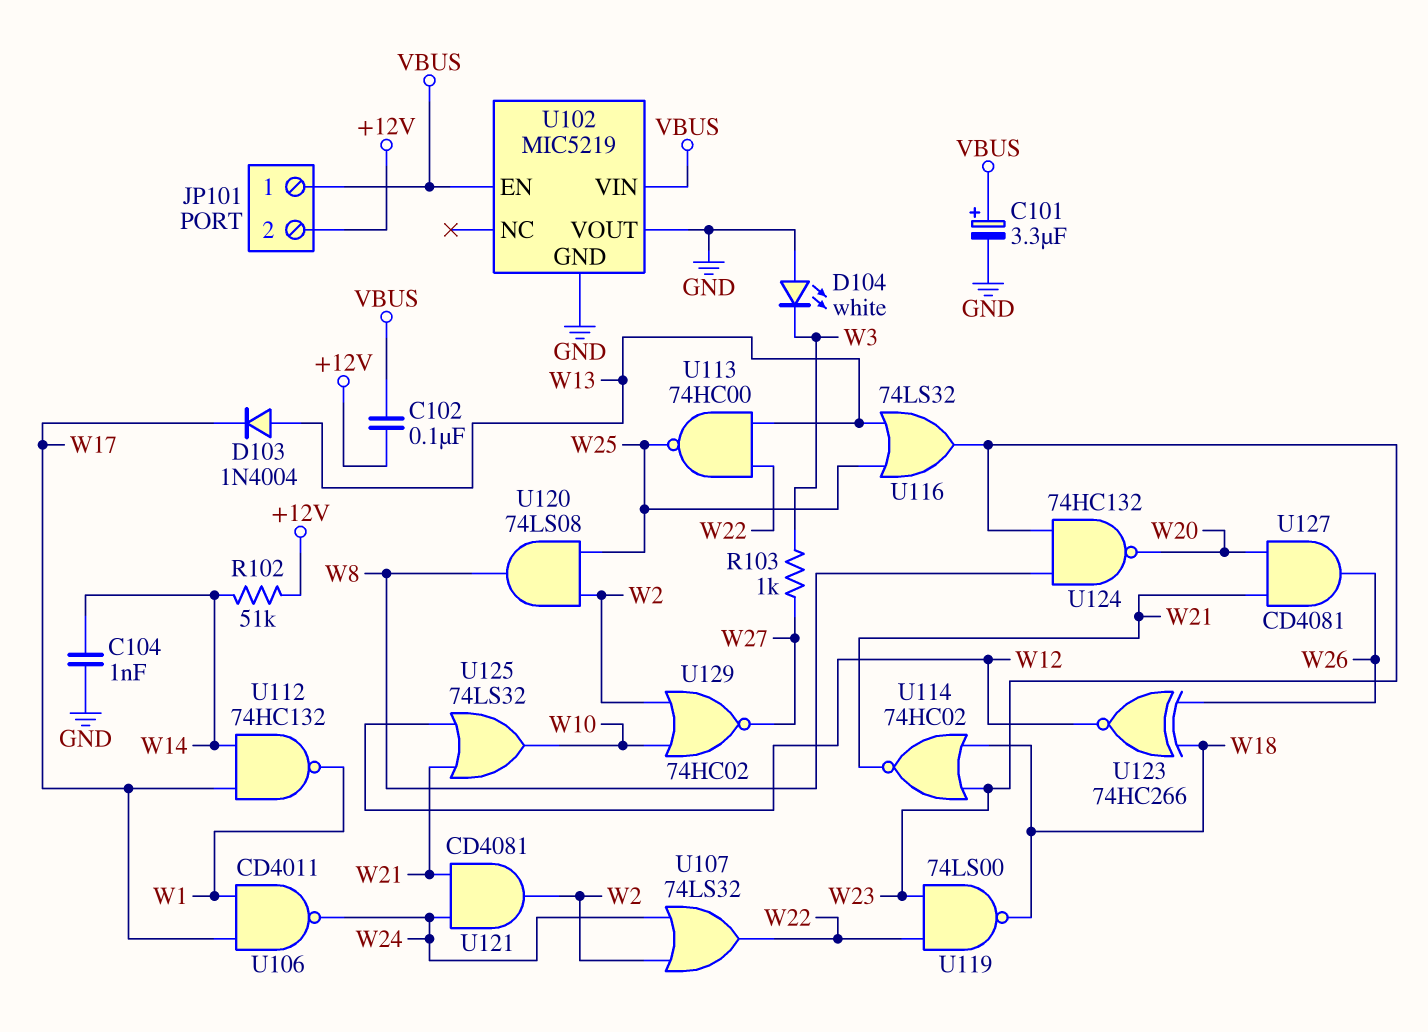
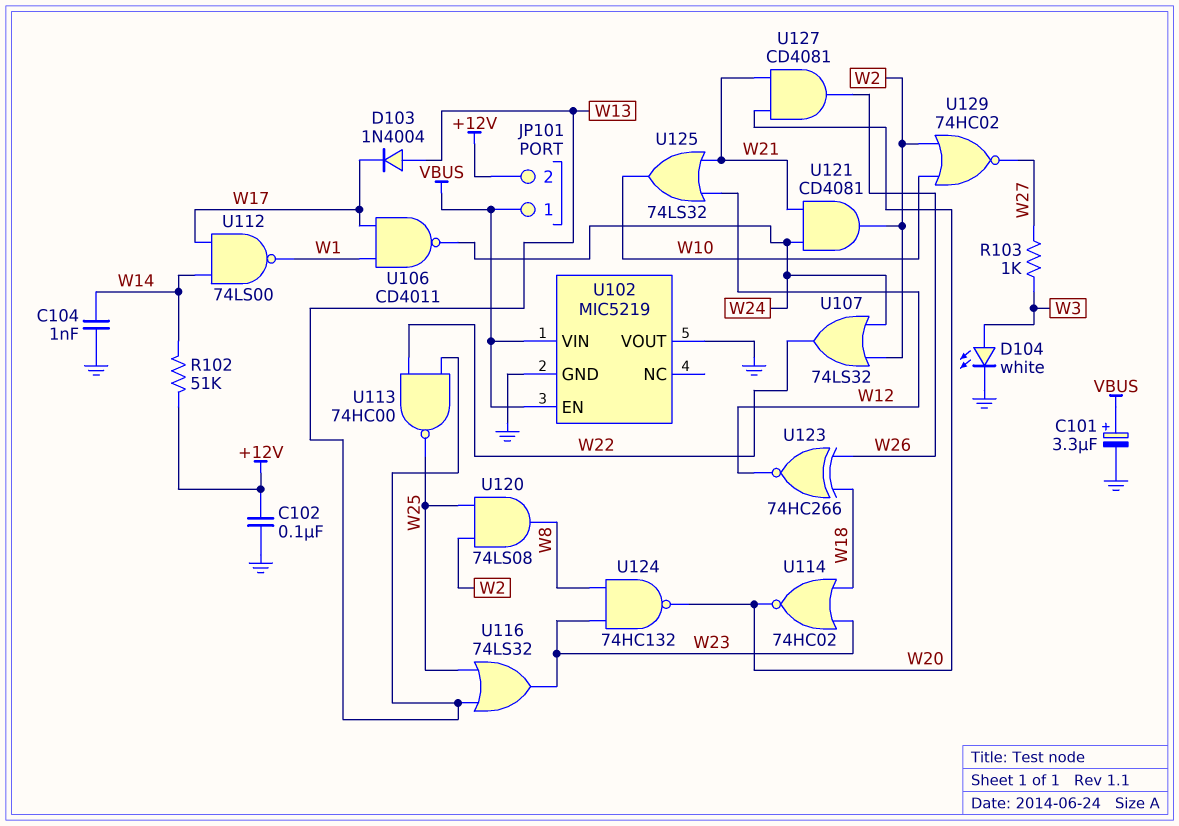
C102: 100nF (+12V, VBUS) -> 100nF (+12V, GND)
D104: LED white (A GND, K W3) -> LED white (A W3, K GND)
U112: NAND 74HC132 (in W14, in W17, out W1) -> NAND 74LS00 (in W14, in W17, out W1)
U114: NOR 74HC02 (in W18, in W23, out W21) -> NOR 74HC02 (in W18, in W23, out W20)
U119: NAND 74LS00 (in W22, in W23, out W18) -> none

